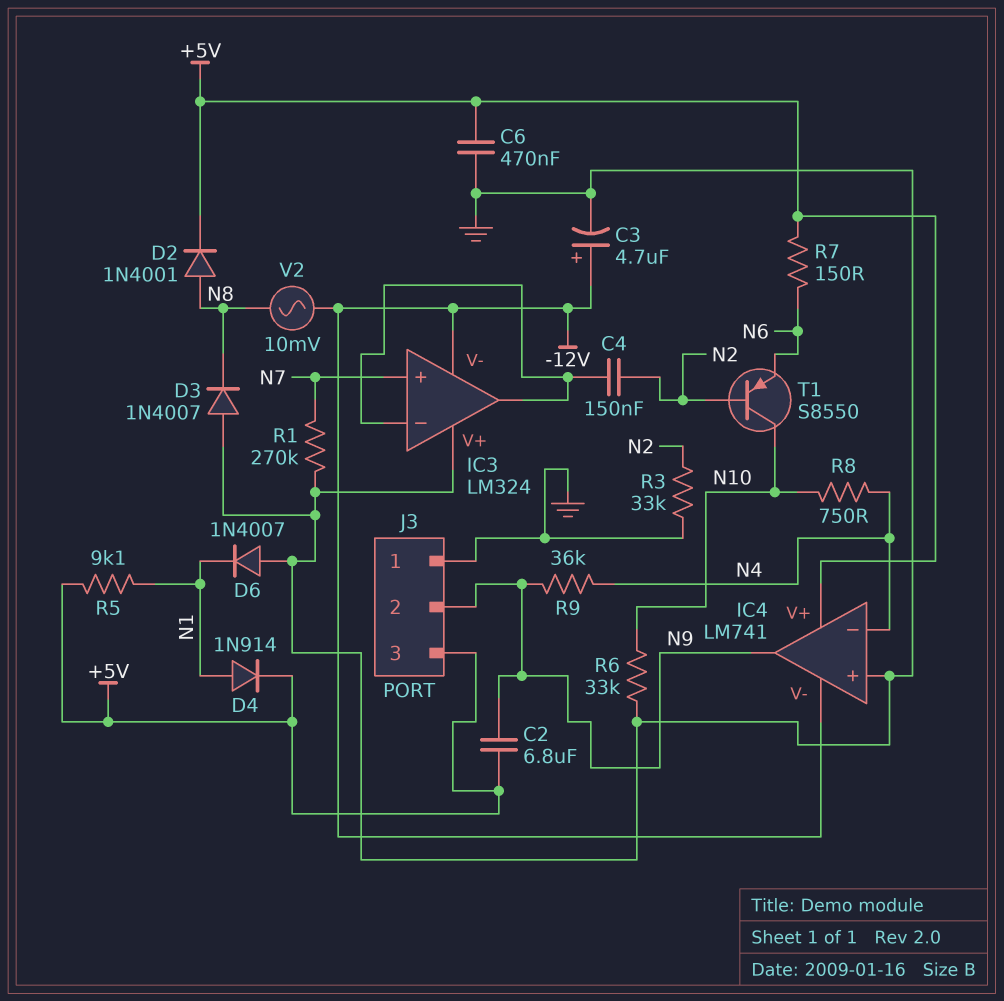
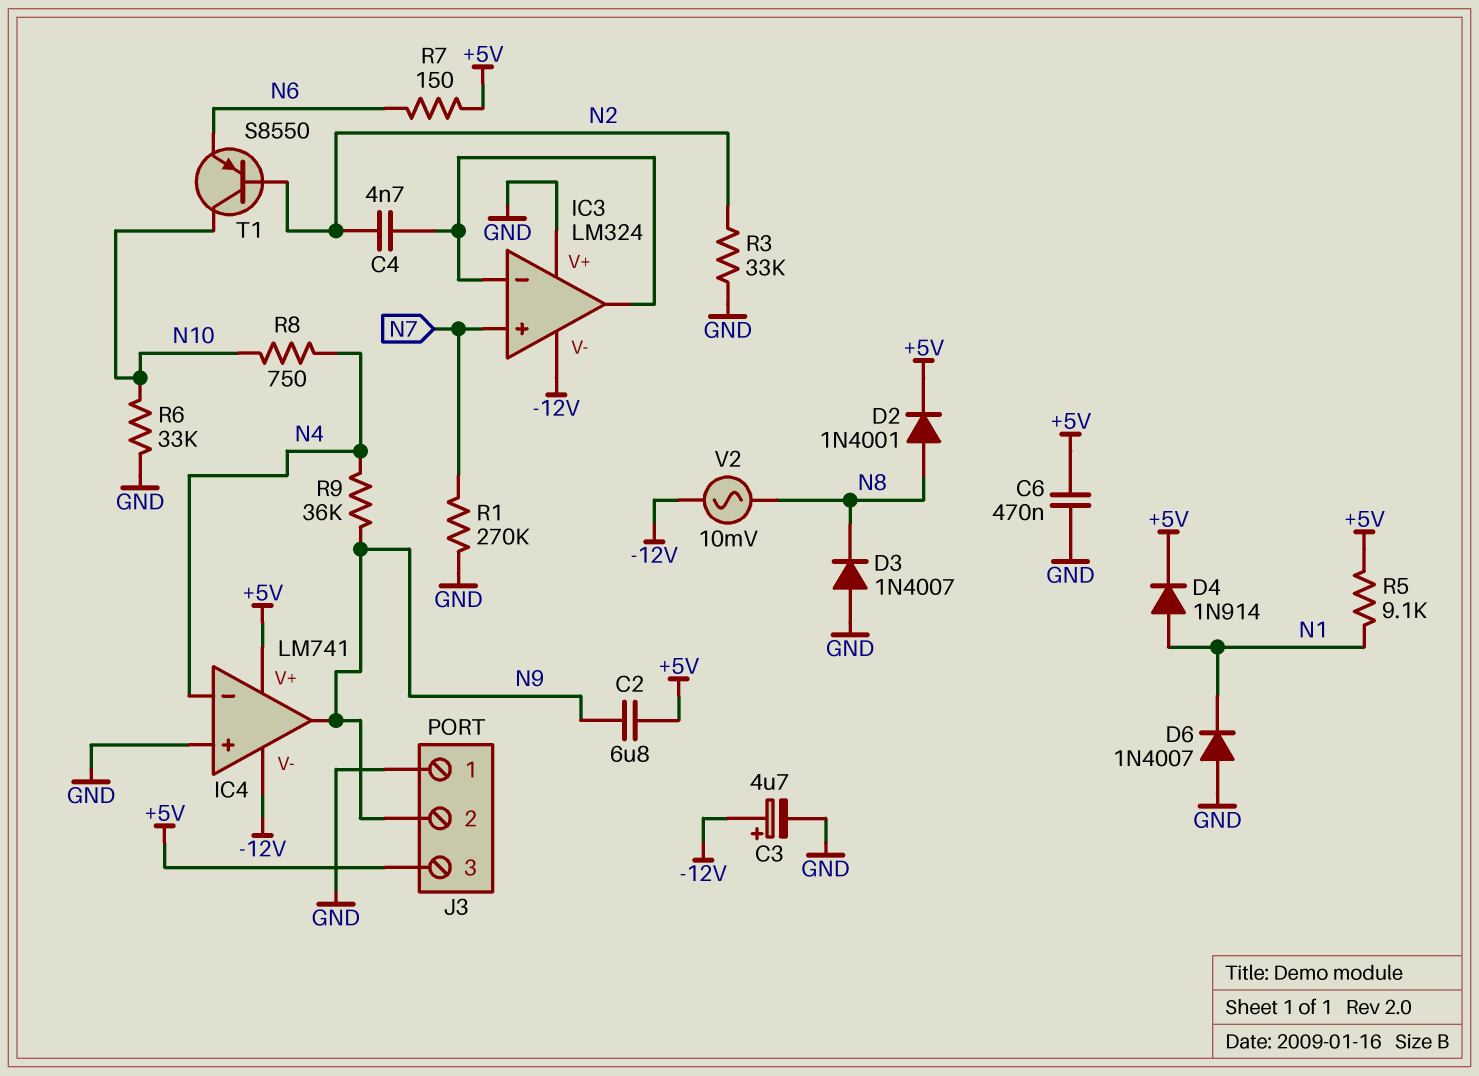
C4: 150nF (IC3/in-, N2) -> 4.7nF (IC3/in-, N2)

